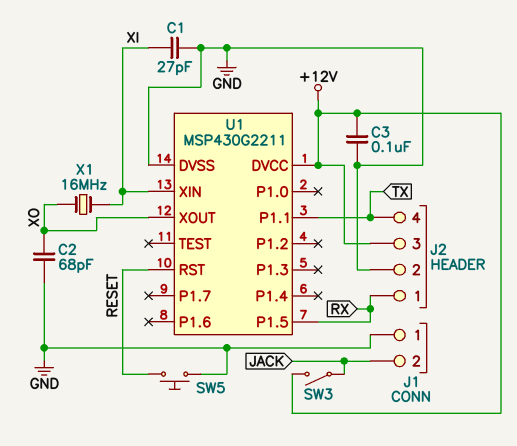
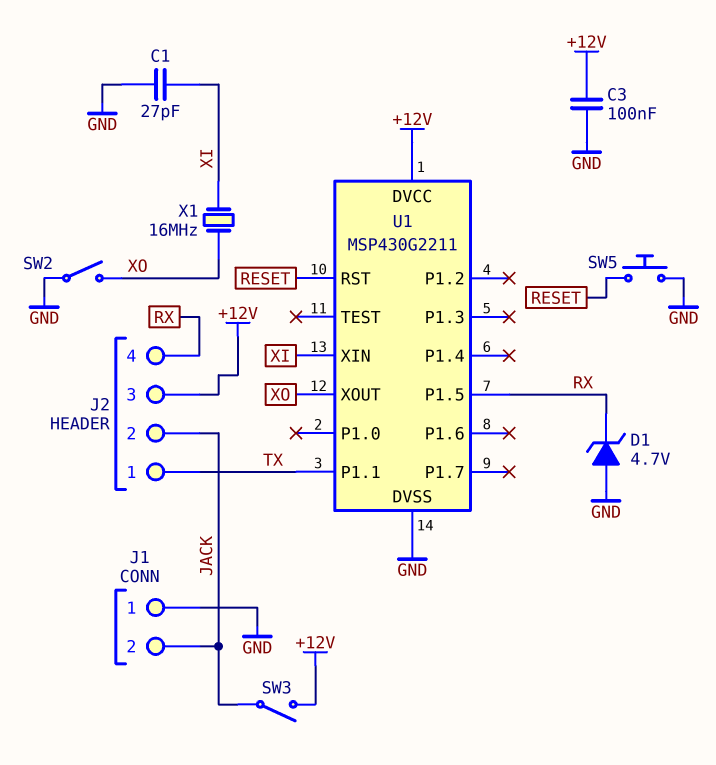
C2: 68pF (GND, XO) -> none
D1: none -> zener 4.7V (A GND, K RX)
J2 pin 1: RX -> TX
J2 pin 2: GND -> JACK
J2 pin 4: TX -> RX
SW2: none -> switch (GND, XO)

